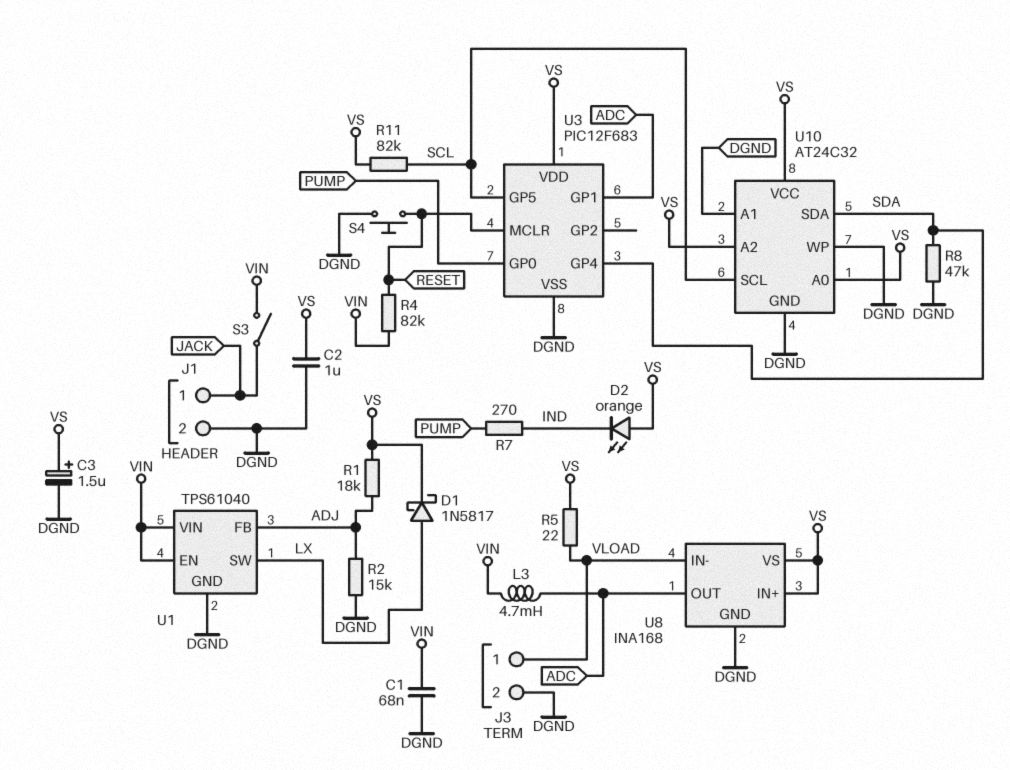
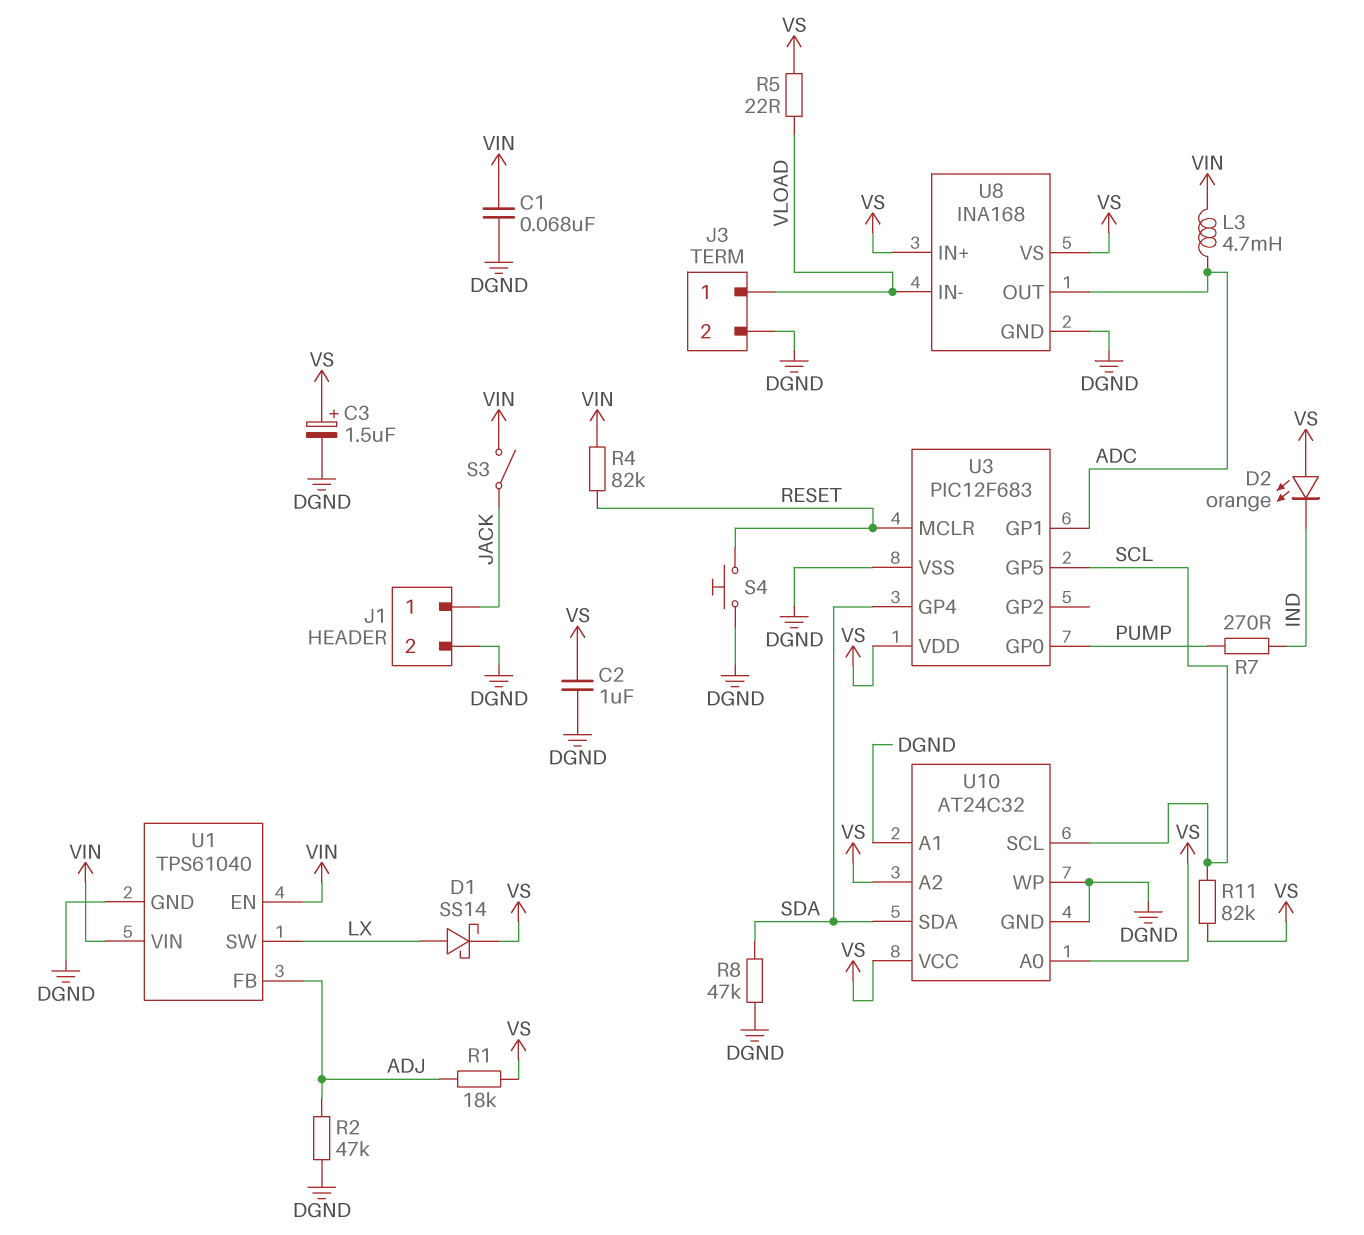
D1: schottky 1N5817 (A LX, K VS) -> schottky SS14 (A LX, K VS)
R2: 15k (ADJ, DGND) -> 47k (ADJ, DGND)

